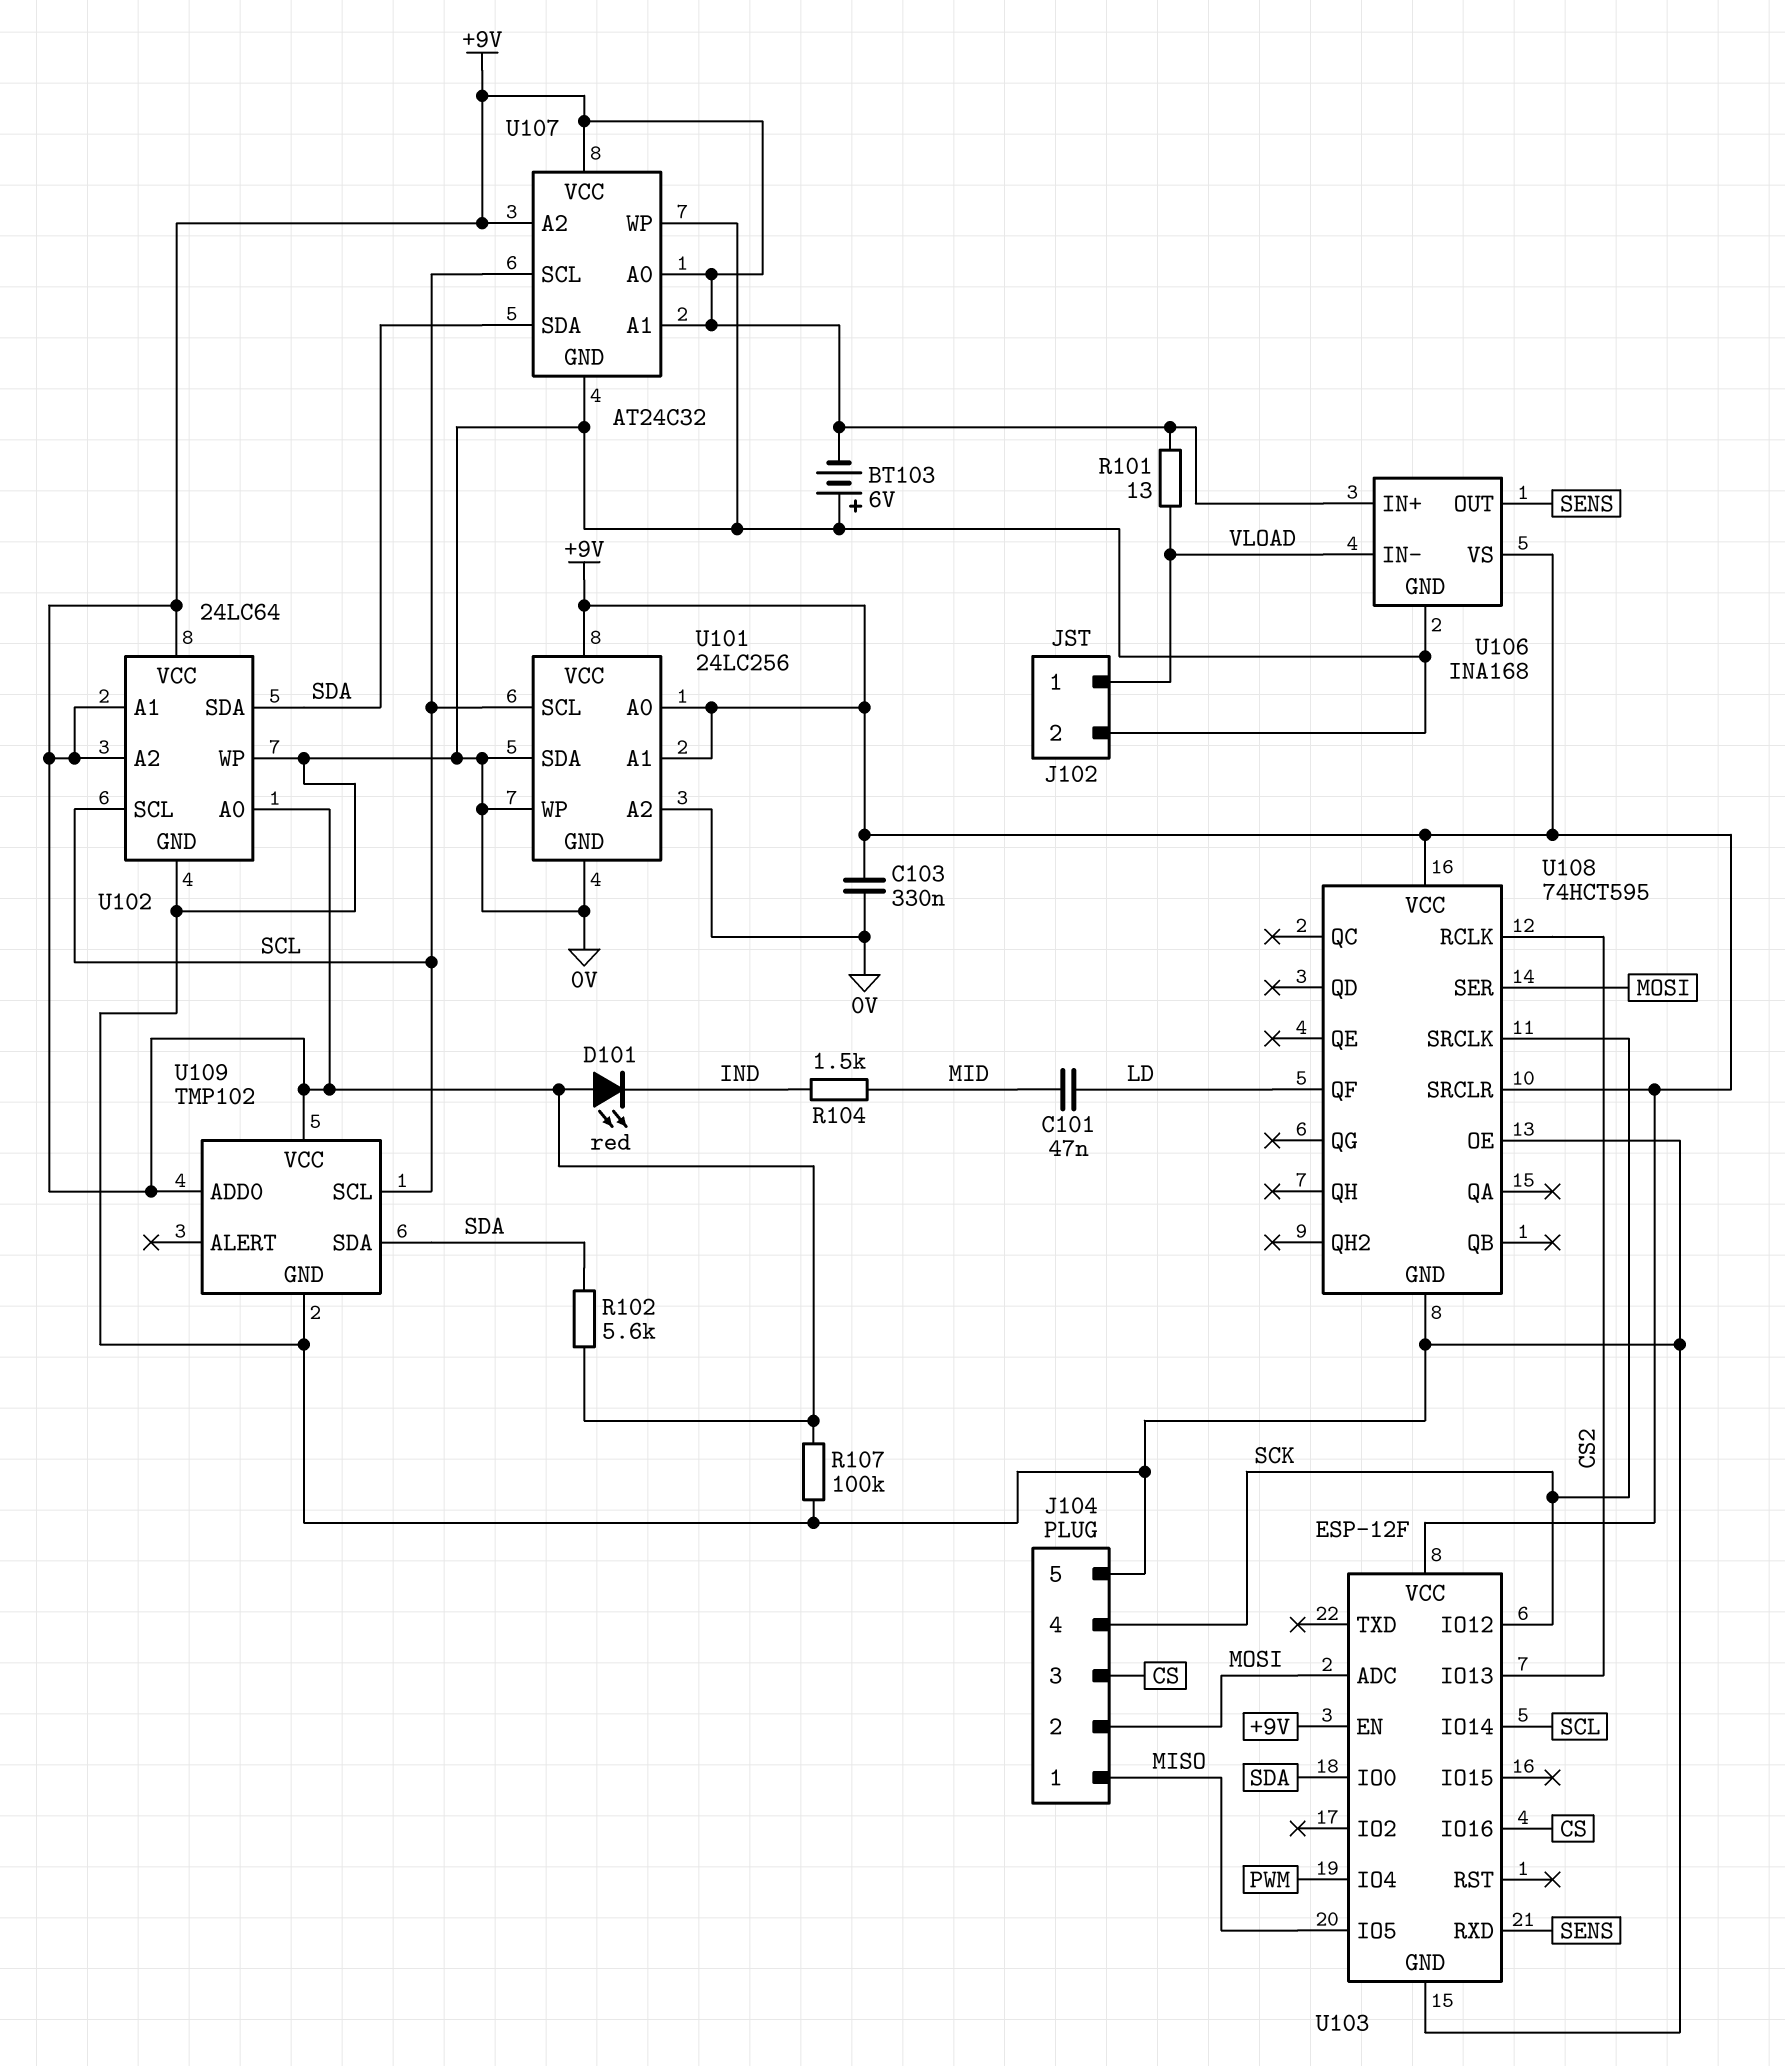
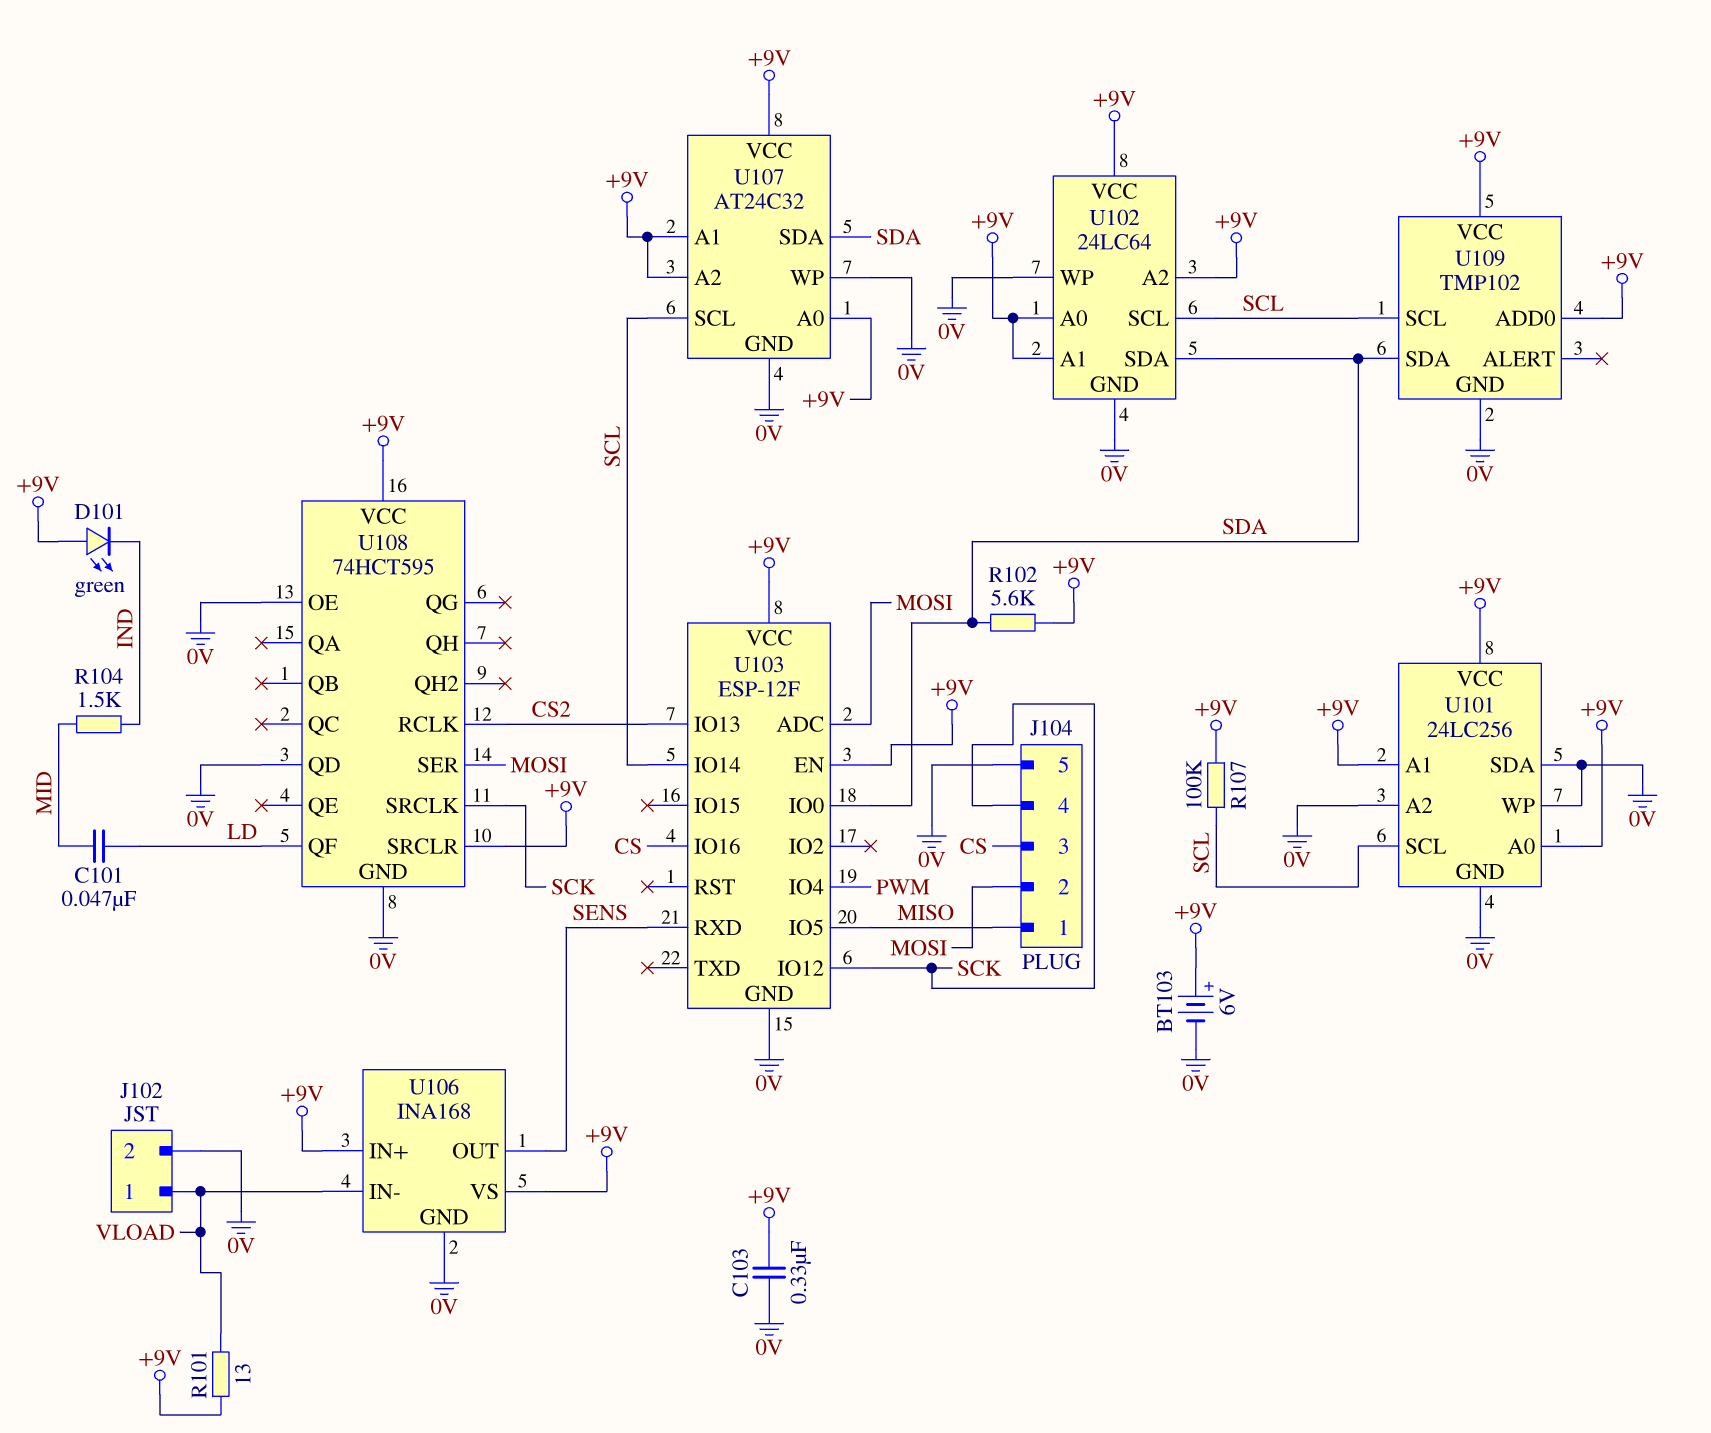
BT103: 6V (plus 0V, minus +9V) -> 6V (plus +9V, minus 0V)
D101: LED red (A +9V, K IND) -> LED green (A +9V, K IND)
R107: 100k (+9V, 0V) -> 100k (+9V, SCL)
U108 pin QD: none -> 0V

